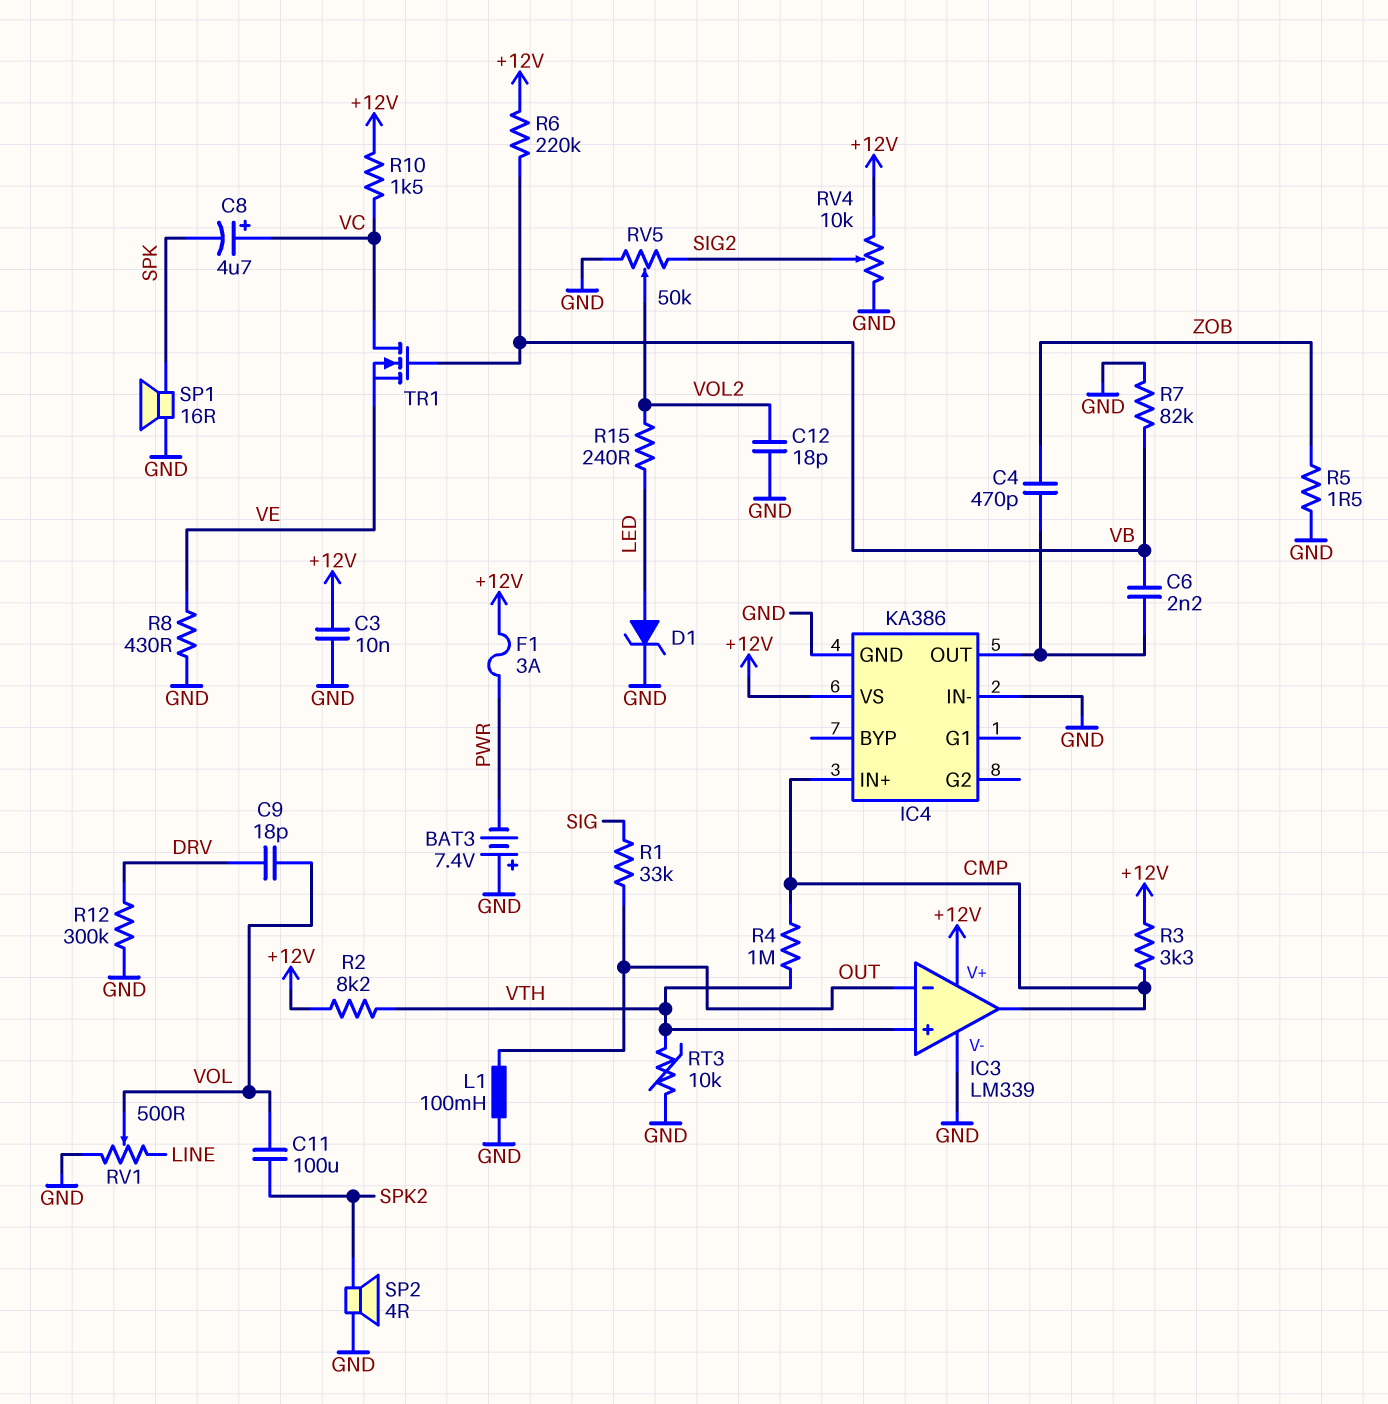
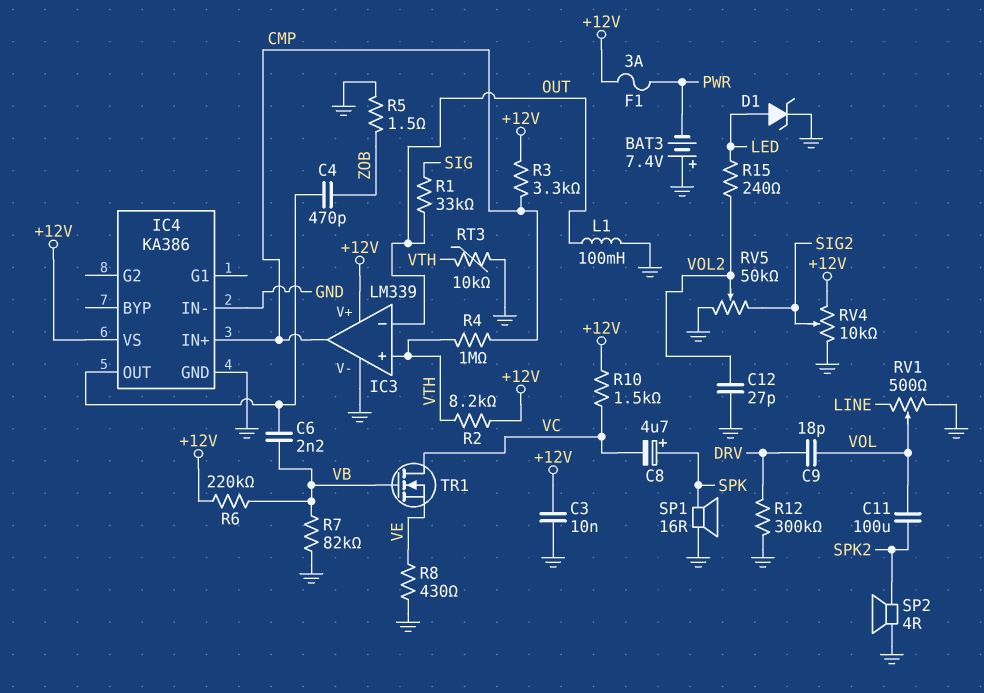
C8: 4.7uF (plus VC, minus SPK) -> 4.7uF (plus SPK, minus VC)
C12: 18pF (GND, VOL2) -> 27pF (GND, VOL2)

